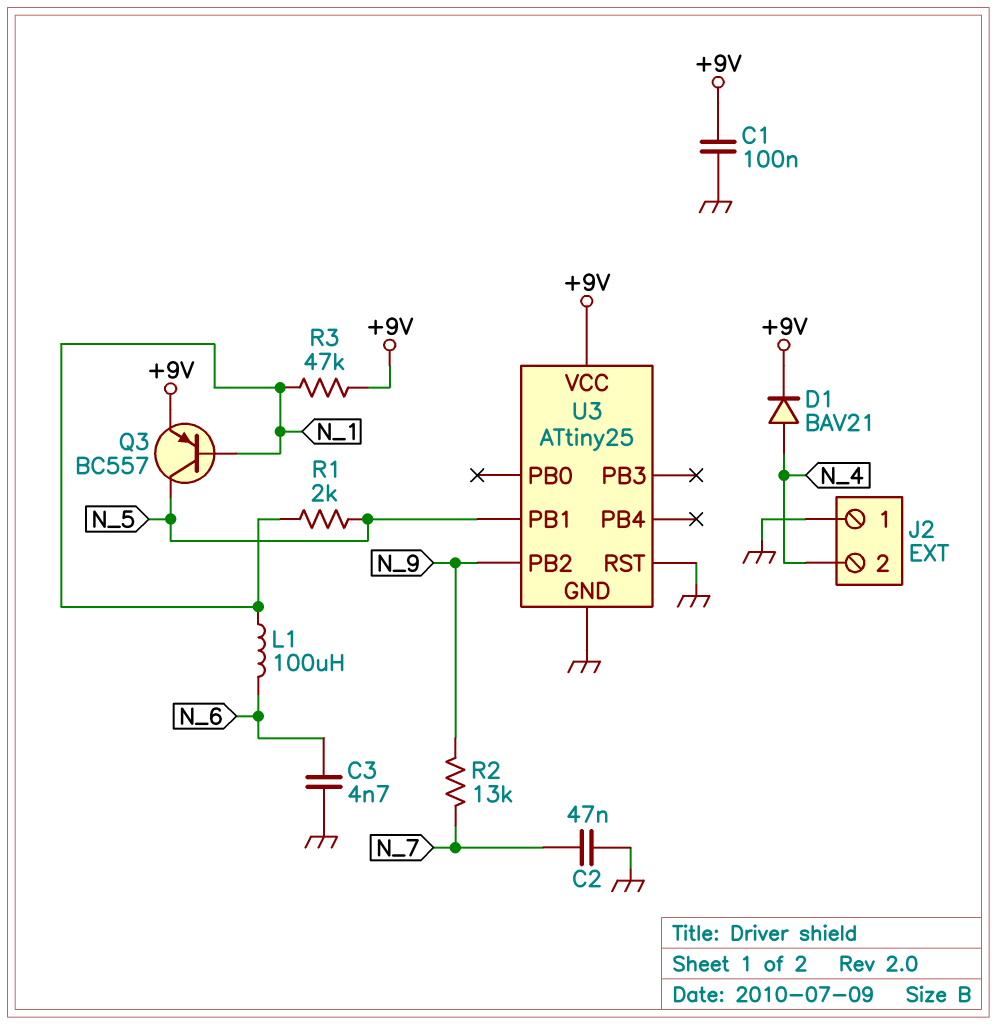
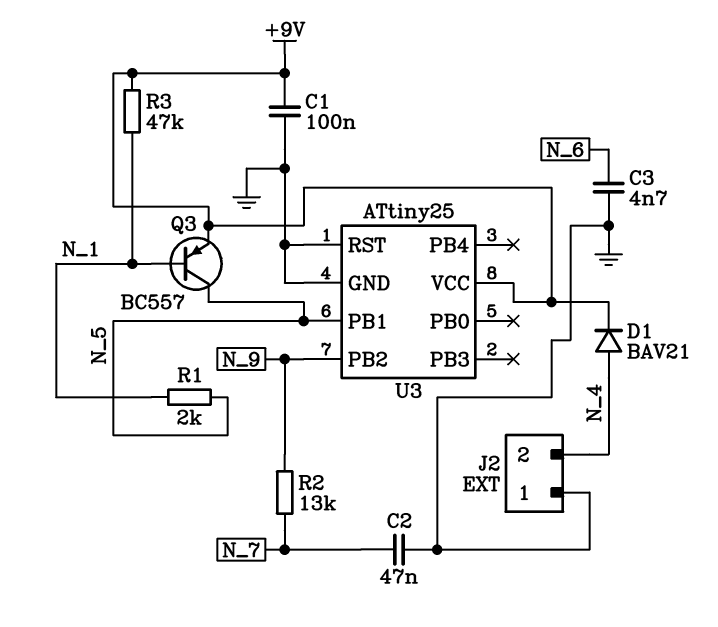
L1: 100uH (N_1, N_6) -> none

